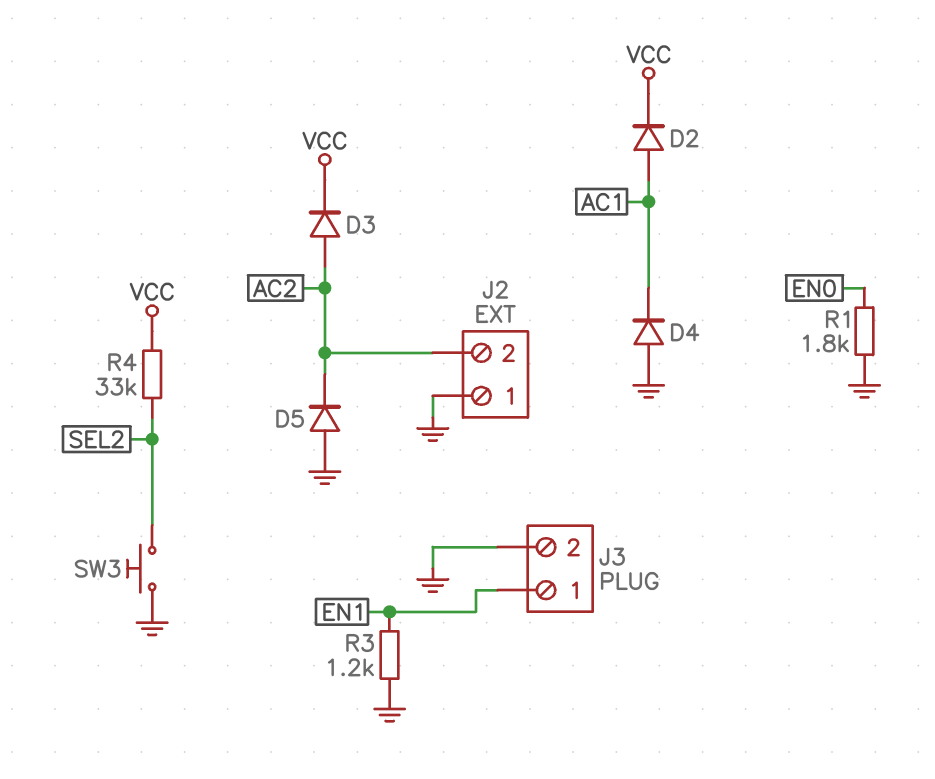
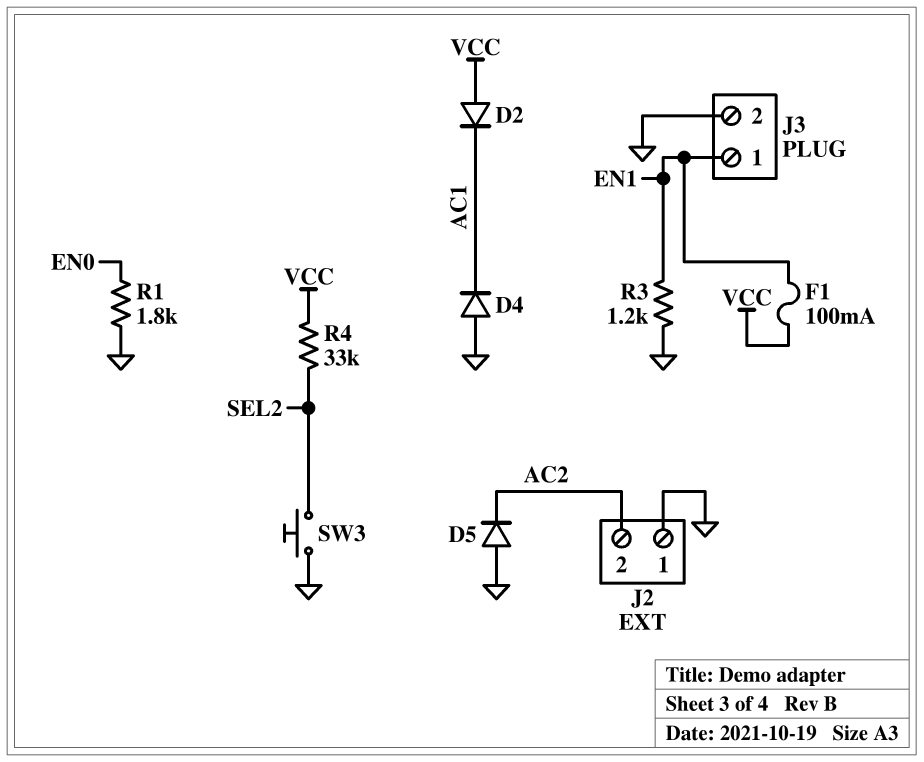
D2: diode (A AC1, K VCC) -> diode (A VCC, K AC1)
D3: diode (A AC2, K VCC) -> none
F1: none -> 100mA (EN1, VCC)

